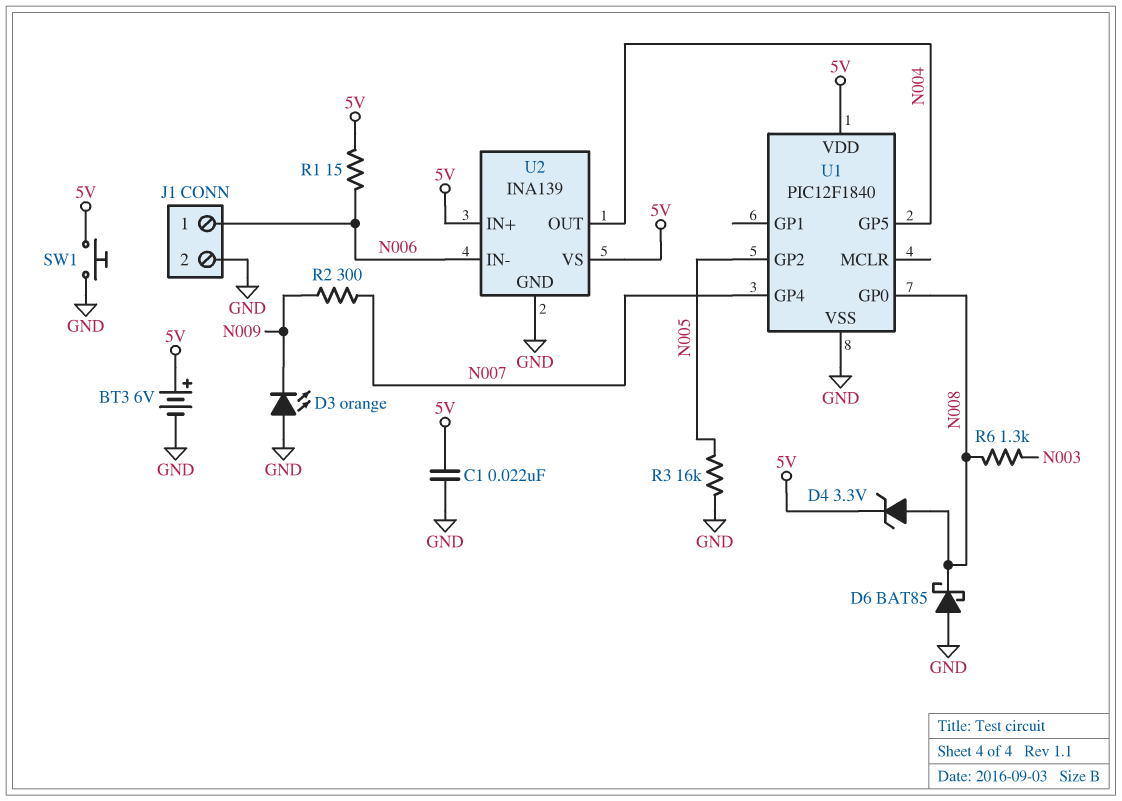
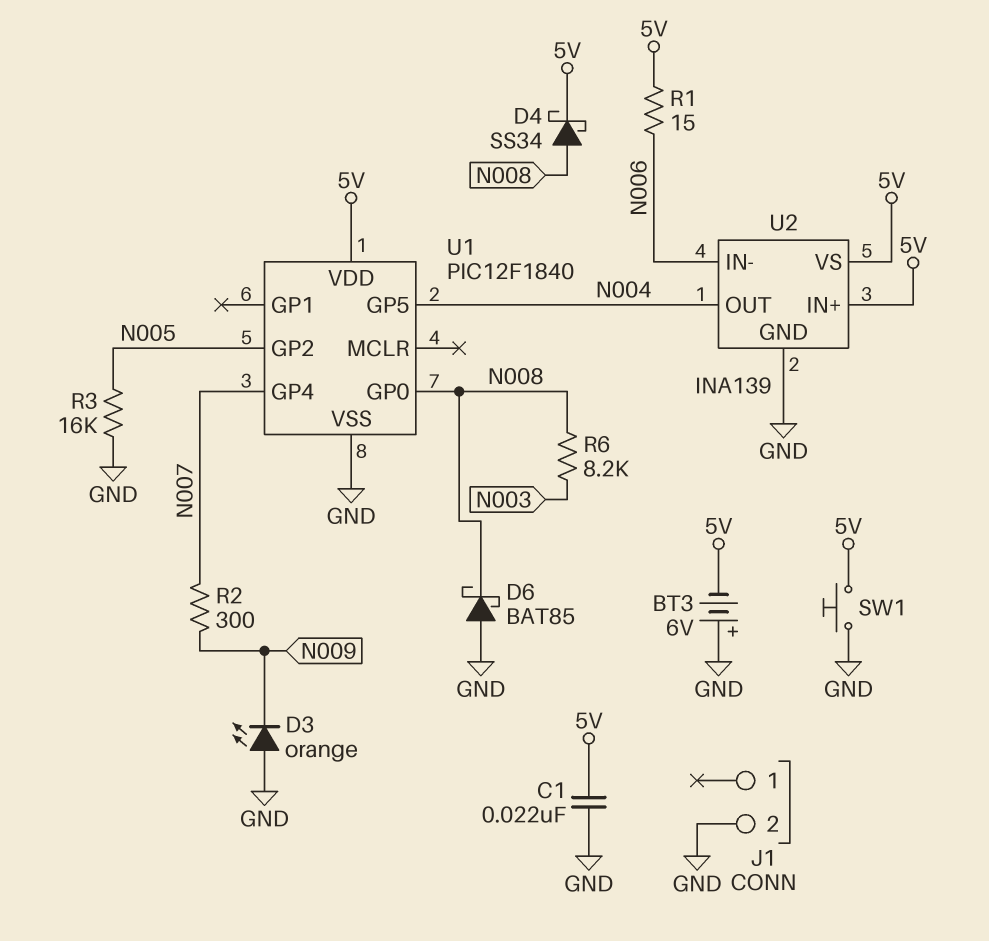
BT3: 6V (plus 5V, minus GND) -> 6V (plus GND, minus 5V)
D4: zener 3.3V (A N008, K 5V) -> schottky SS34 (A N008, K 5V)
J1 pin 1: N006 -> none
R6: 1.3k (N003, N008) -> 8.2k (N003, N008)

